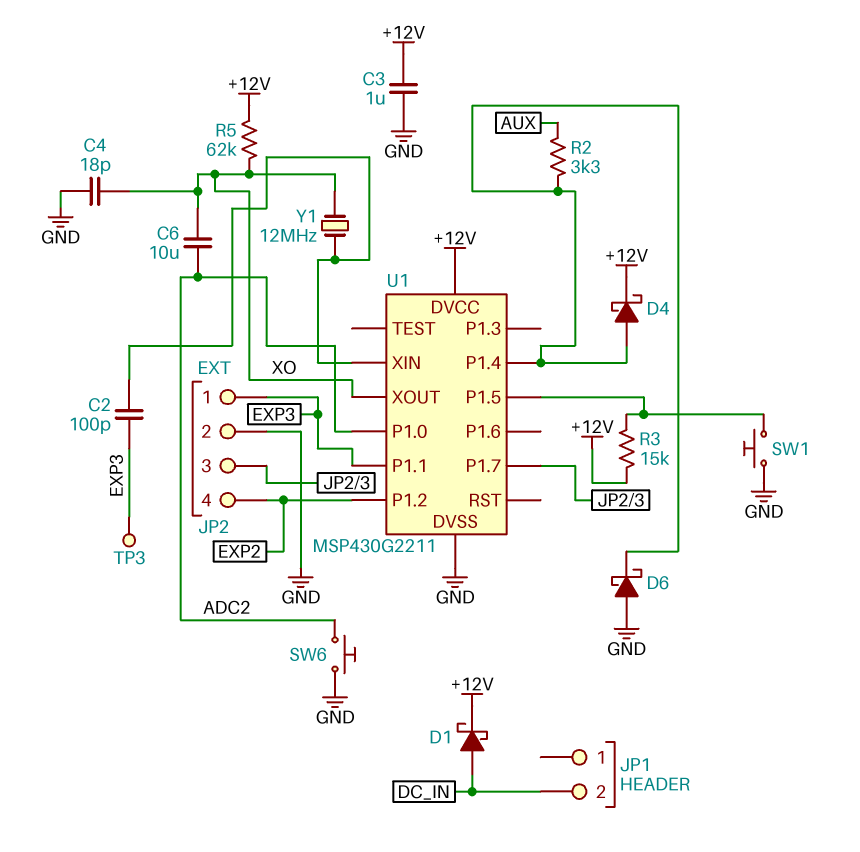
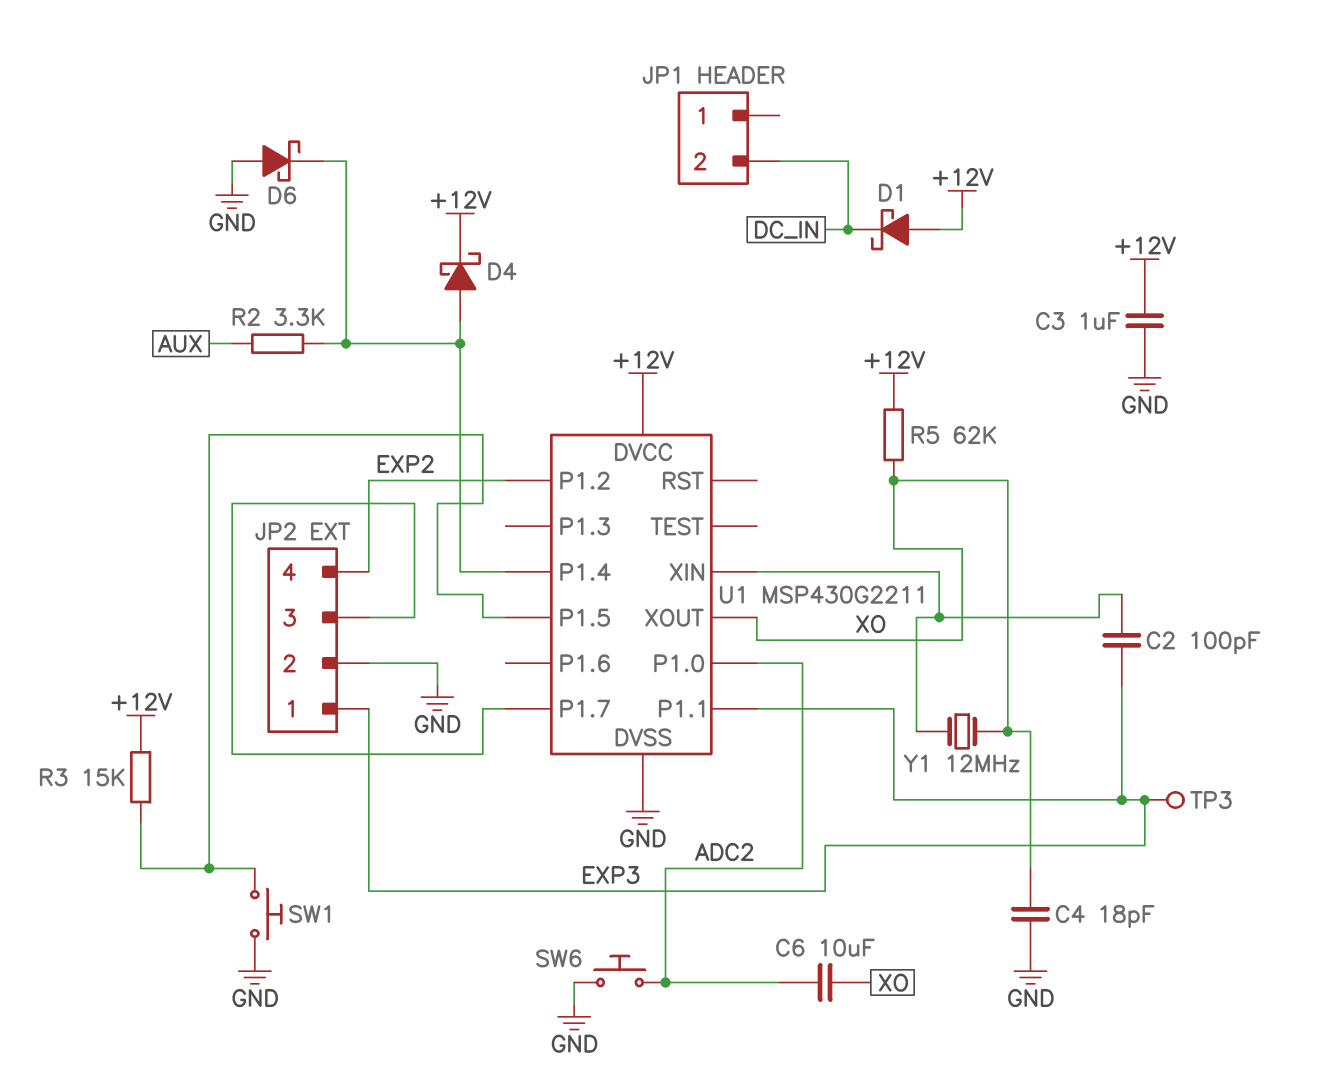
D1: schottky (A DC_IN, K +12V) -> schottky (A +12V, K DC_IN)

